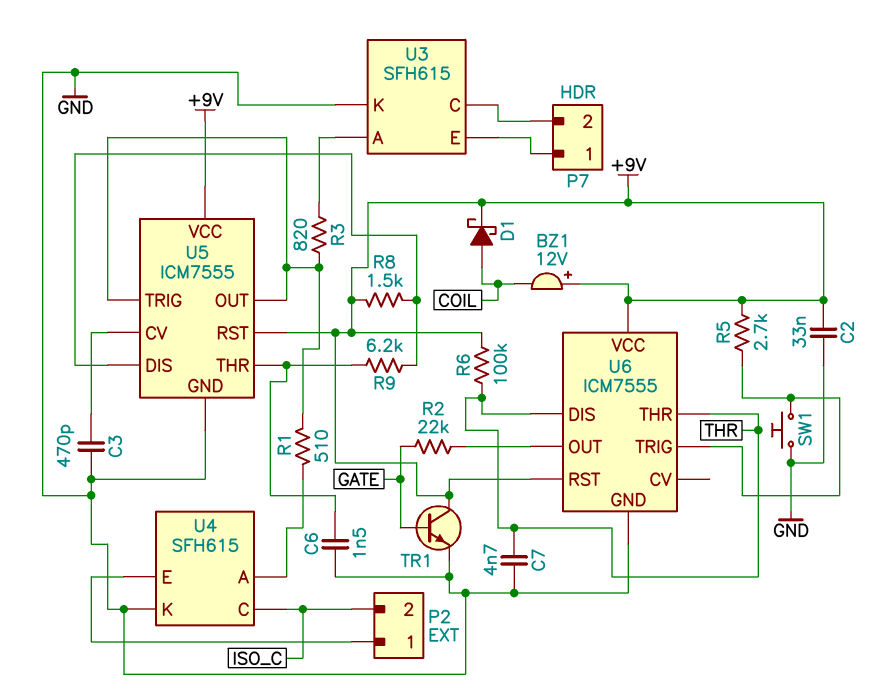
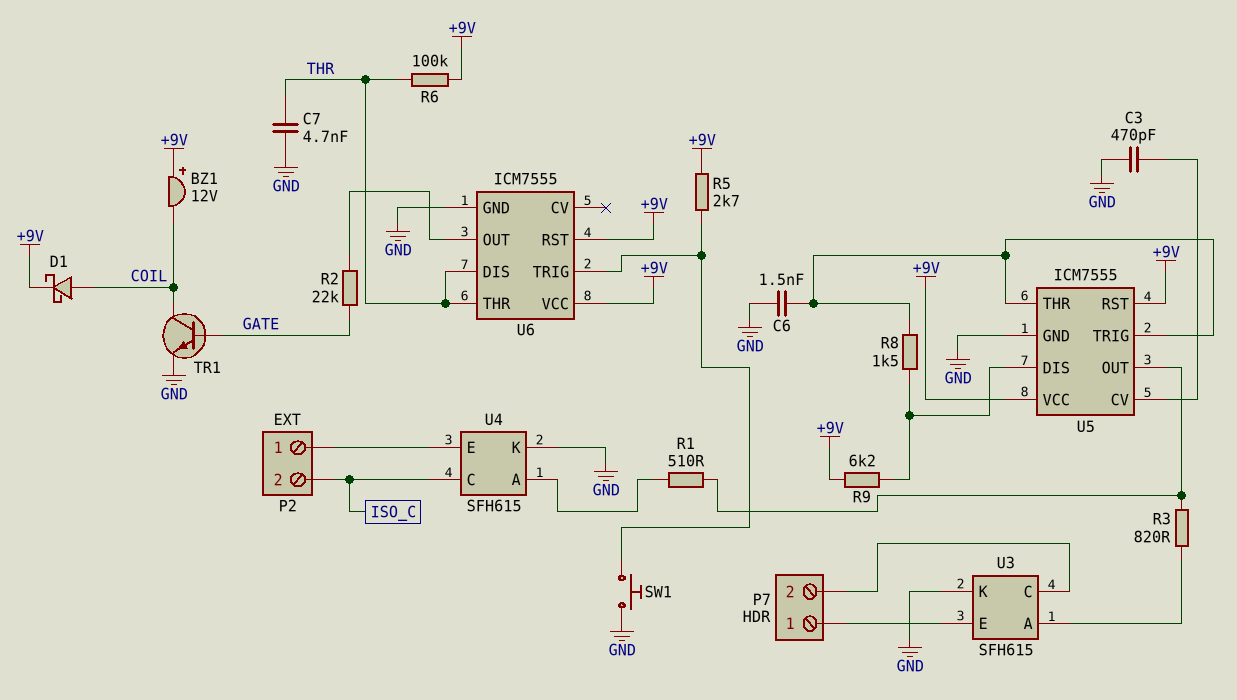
C2: 33nF (+9V, GND) -> none
R8: 1.5k (+9V, U5/DIS) -> 1.5k (U5/DIS, U5/THR)
R9: 6.2k (U5/DIS, U5/THR) -> 6.2k (+9V, U5/DIS)
TR1: NPN (B GATE, C +9V, E GND) -> NPN (B GATE, C COIL, E GND)
U5 pin TRIG: U5/OUT -> U5/THR

